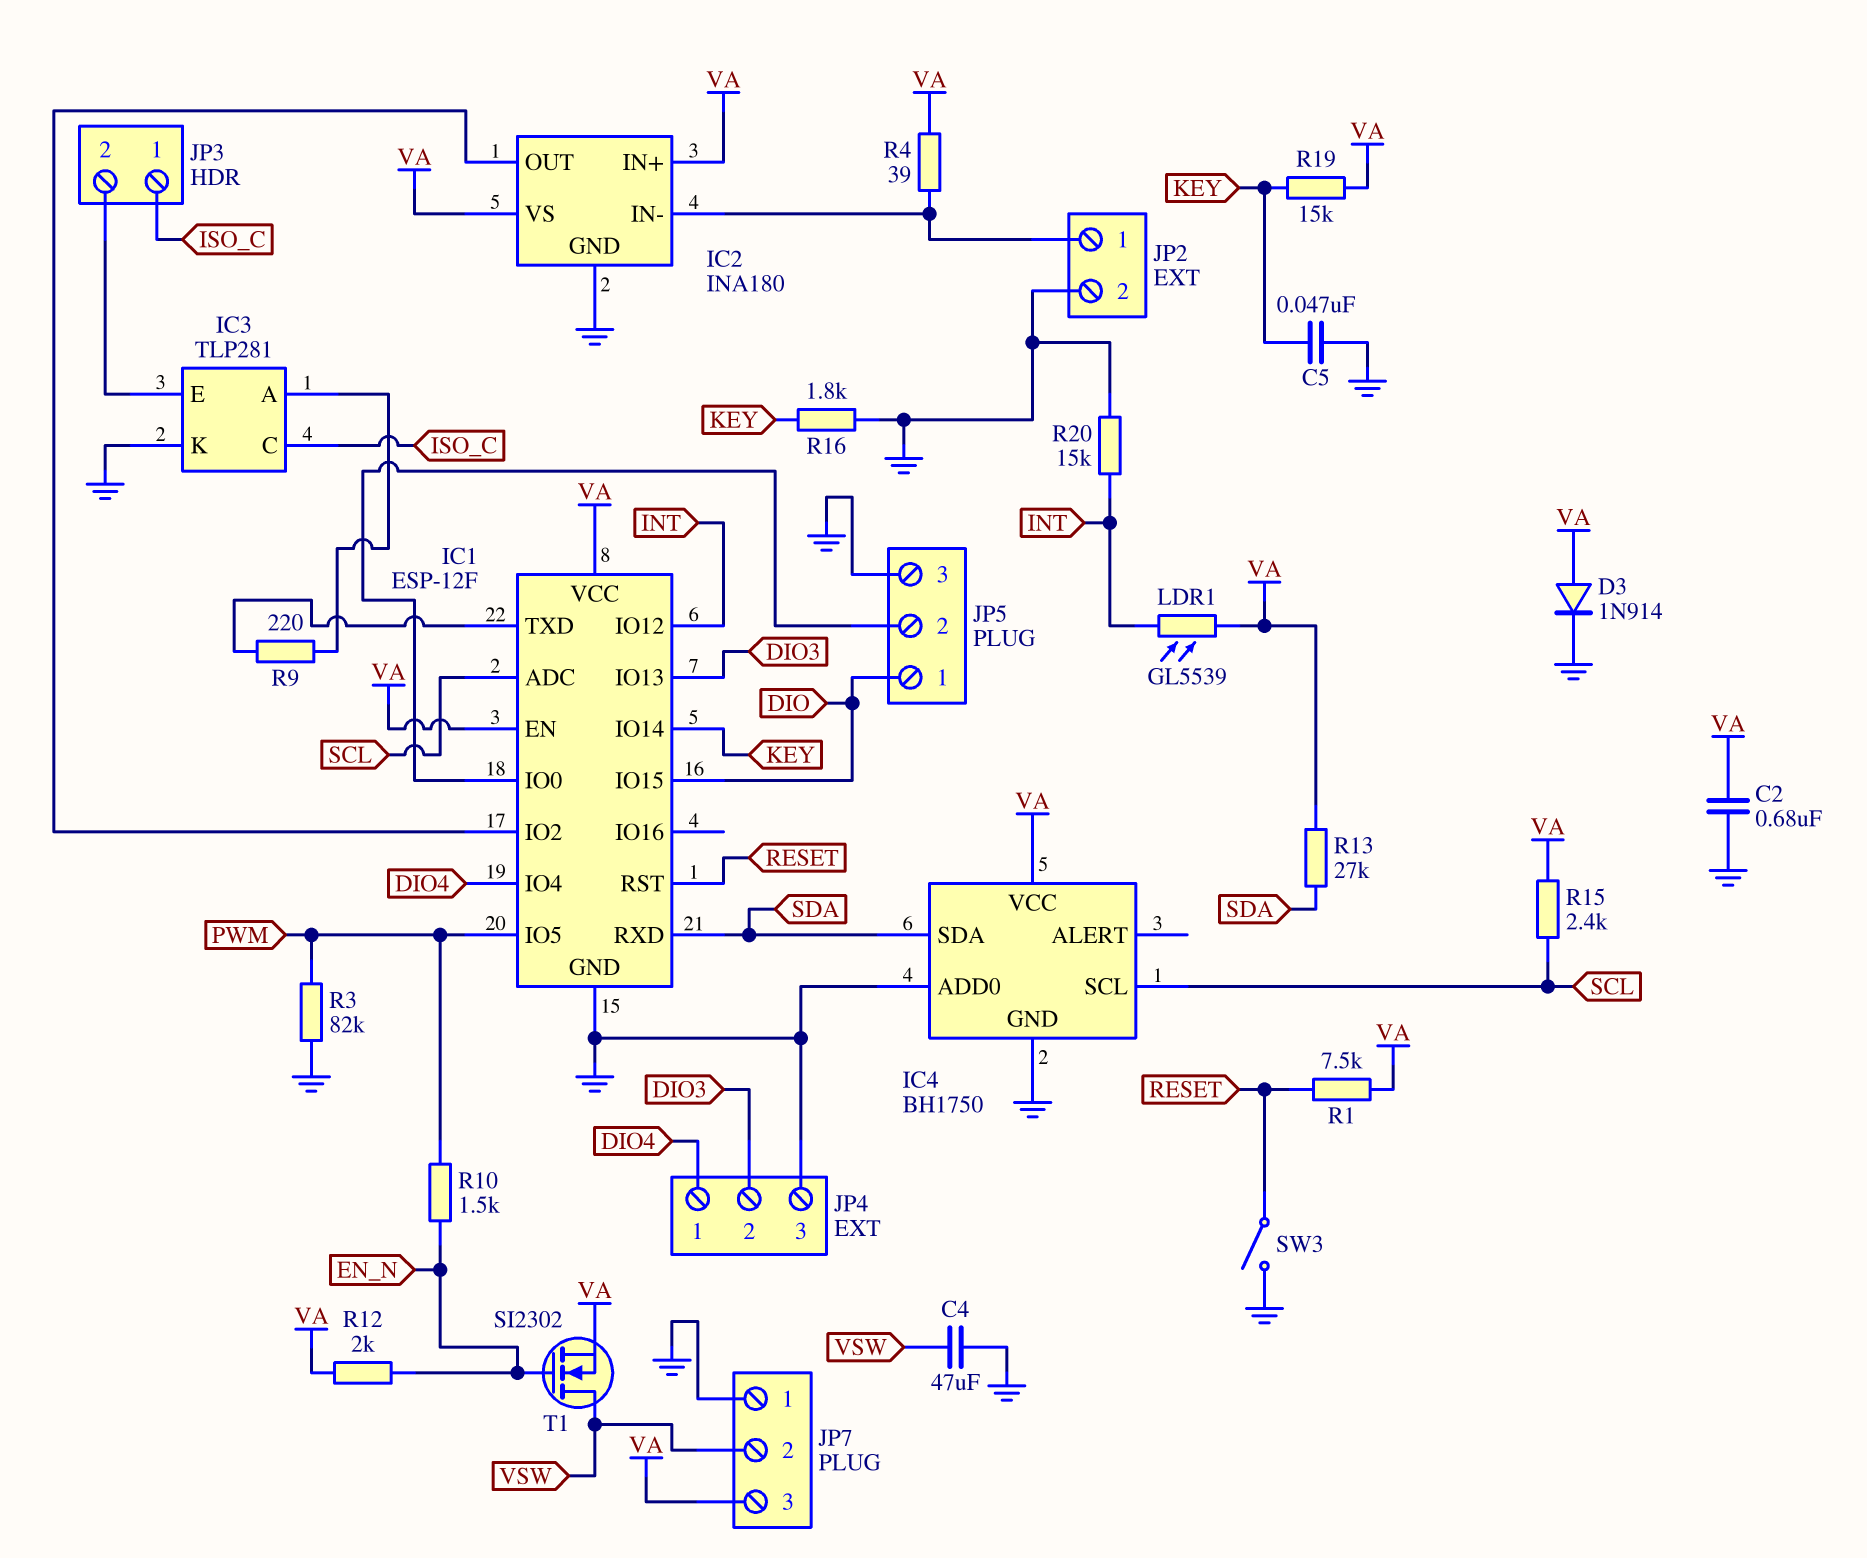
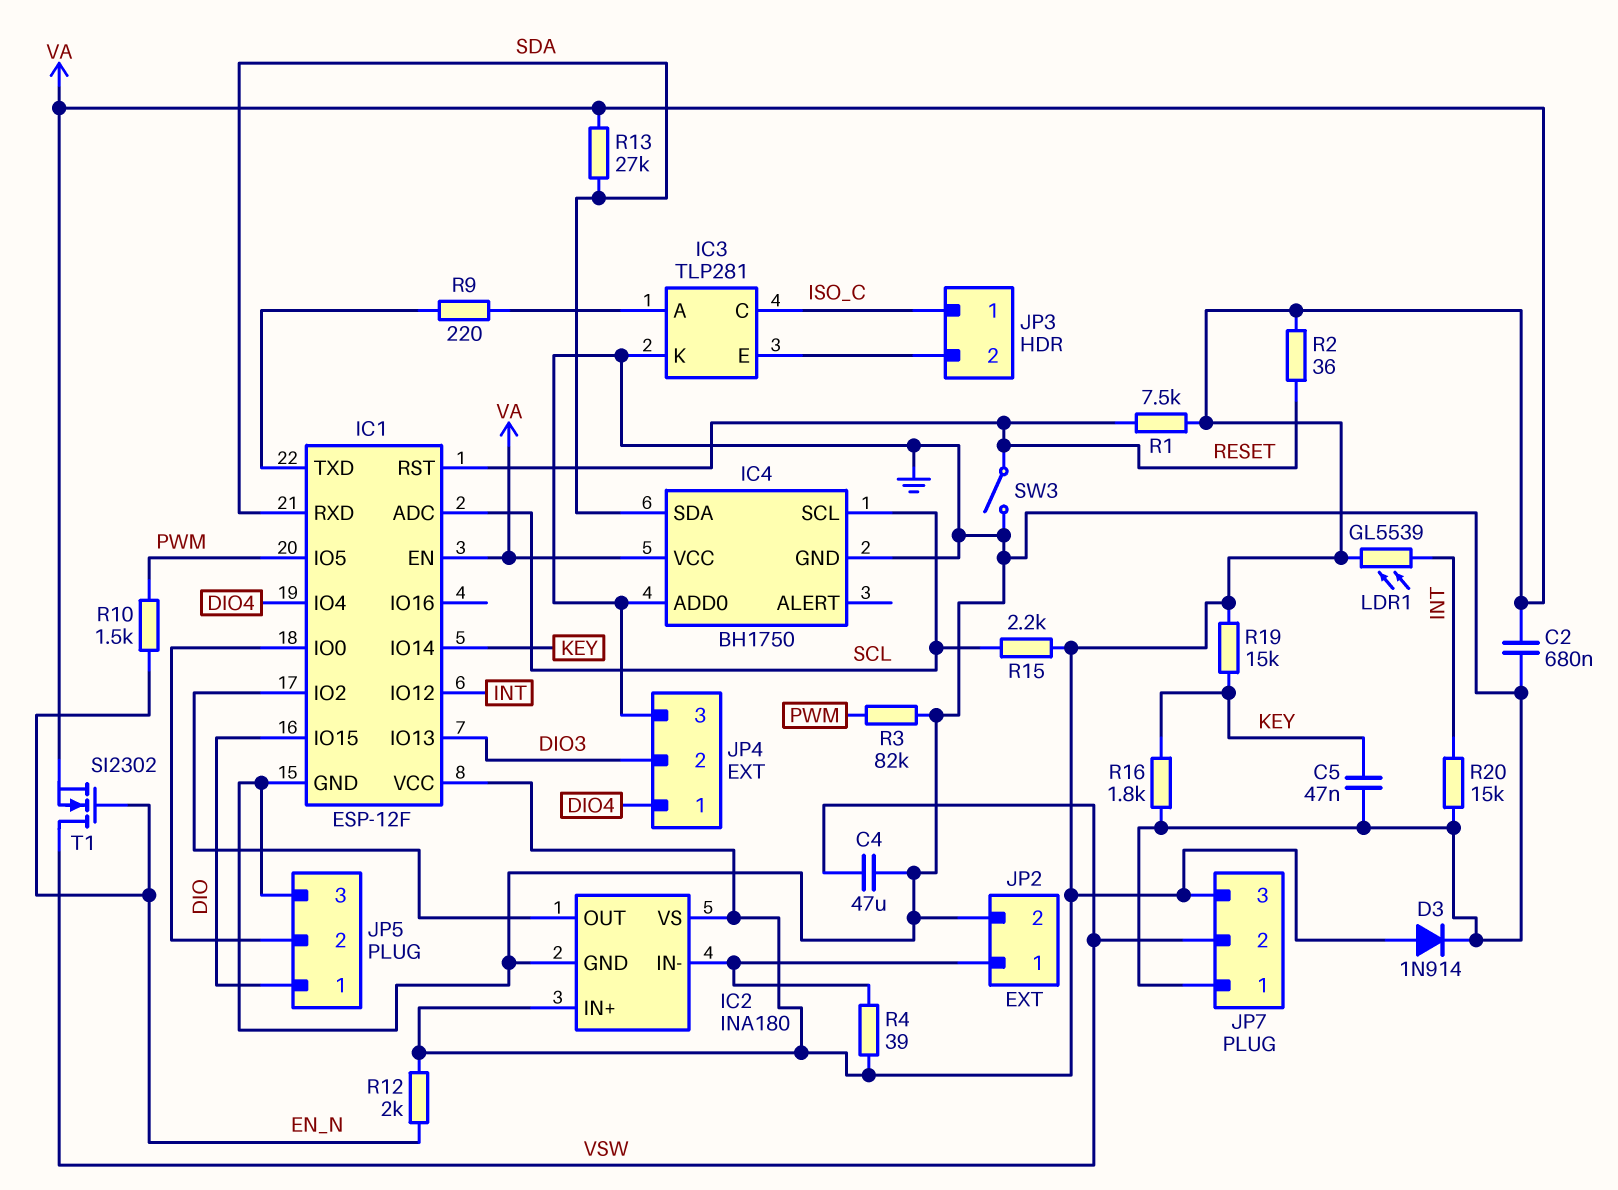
R2: none -> 36 (RESET, VA)
R15: 2.4k (SCL, VA) -> 2.2k (SCL, VA)

